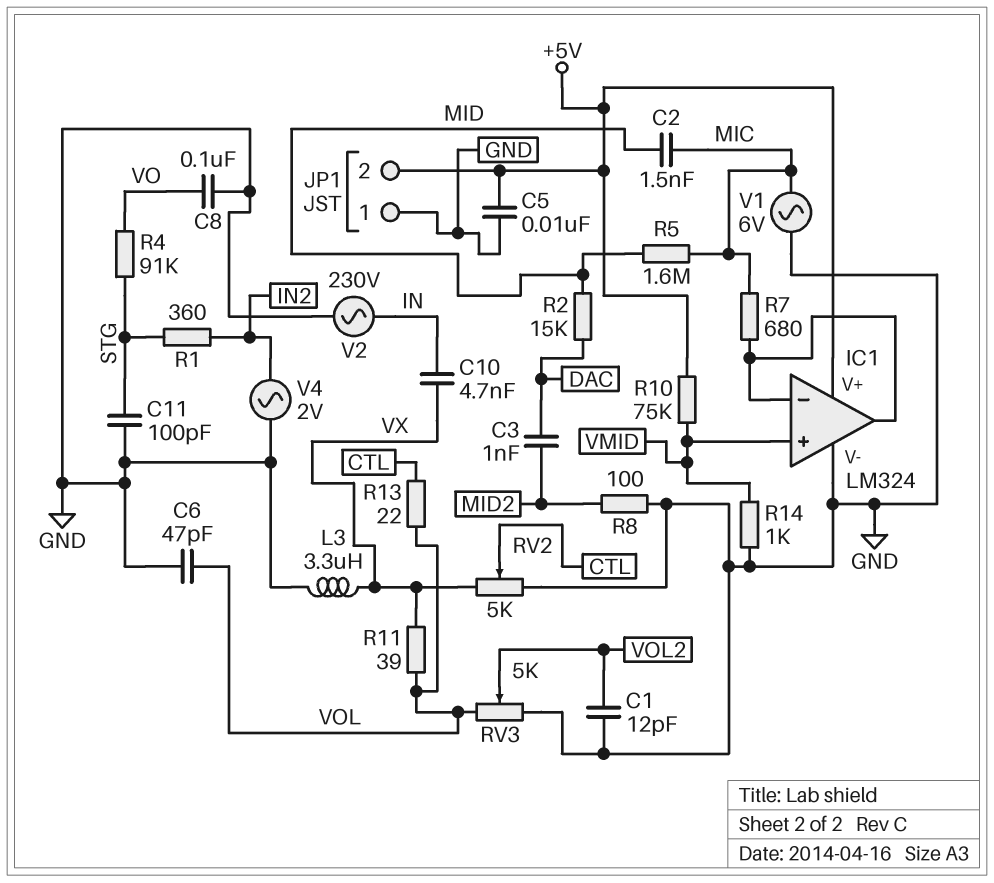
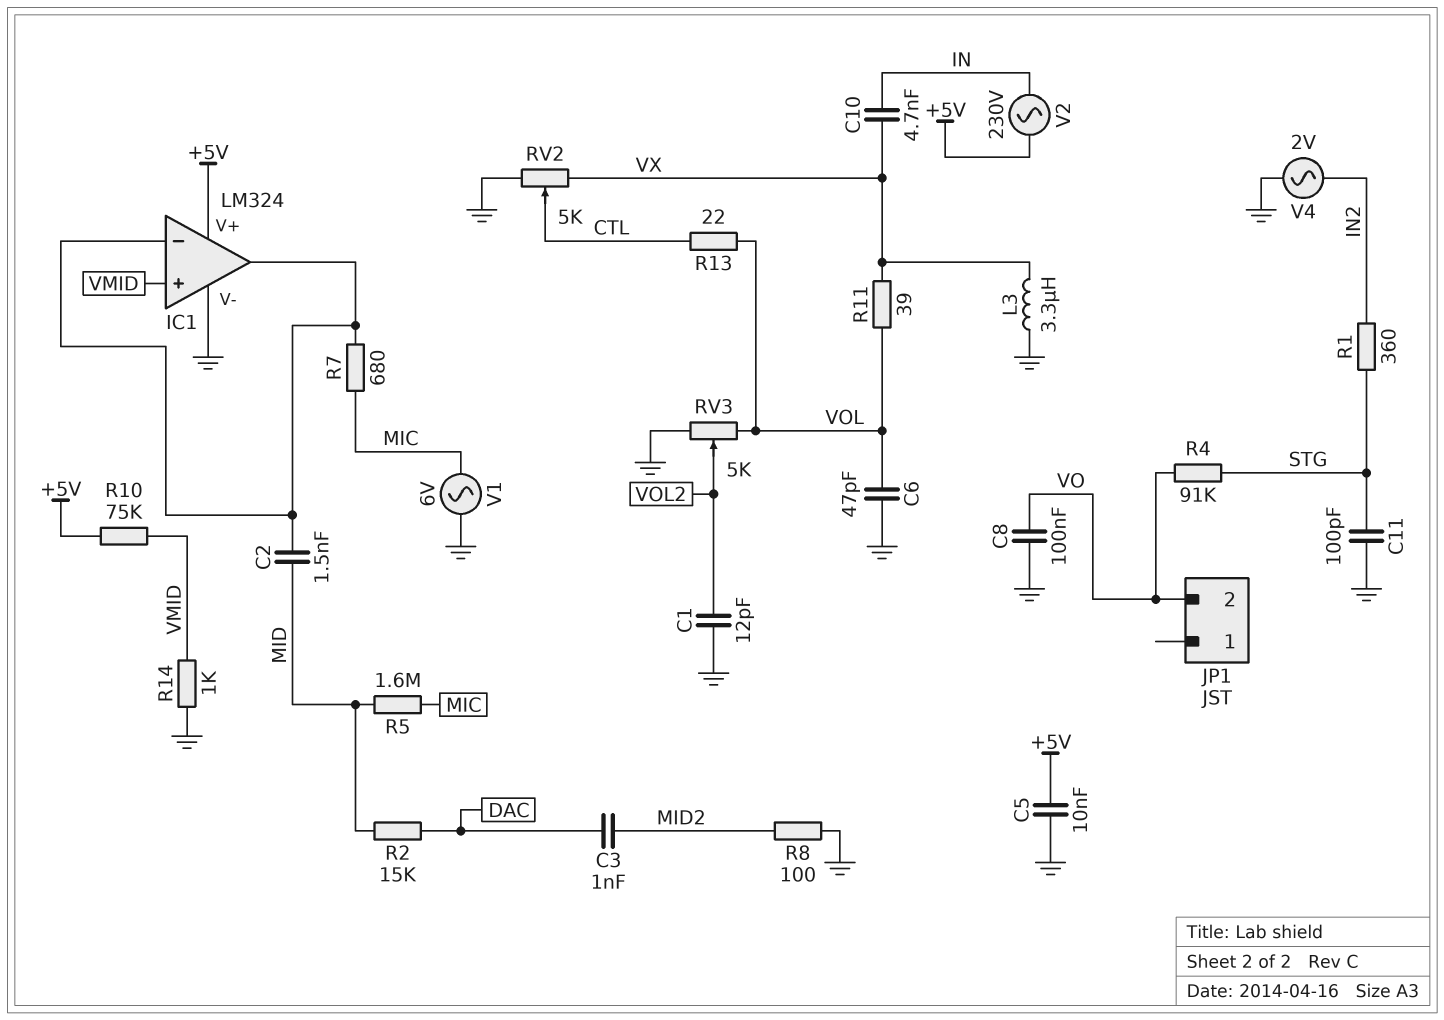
C2: 1.5nF (MIC, MID) -> 1.5nF (IC1/in-, MID)
JP1 pin 1: GND -> none
JP1 pin 2: +5V -> VO
V2: AC 230V (GND, IN) -> AC 230V (+5V, IN)

